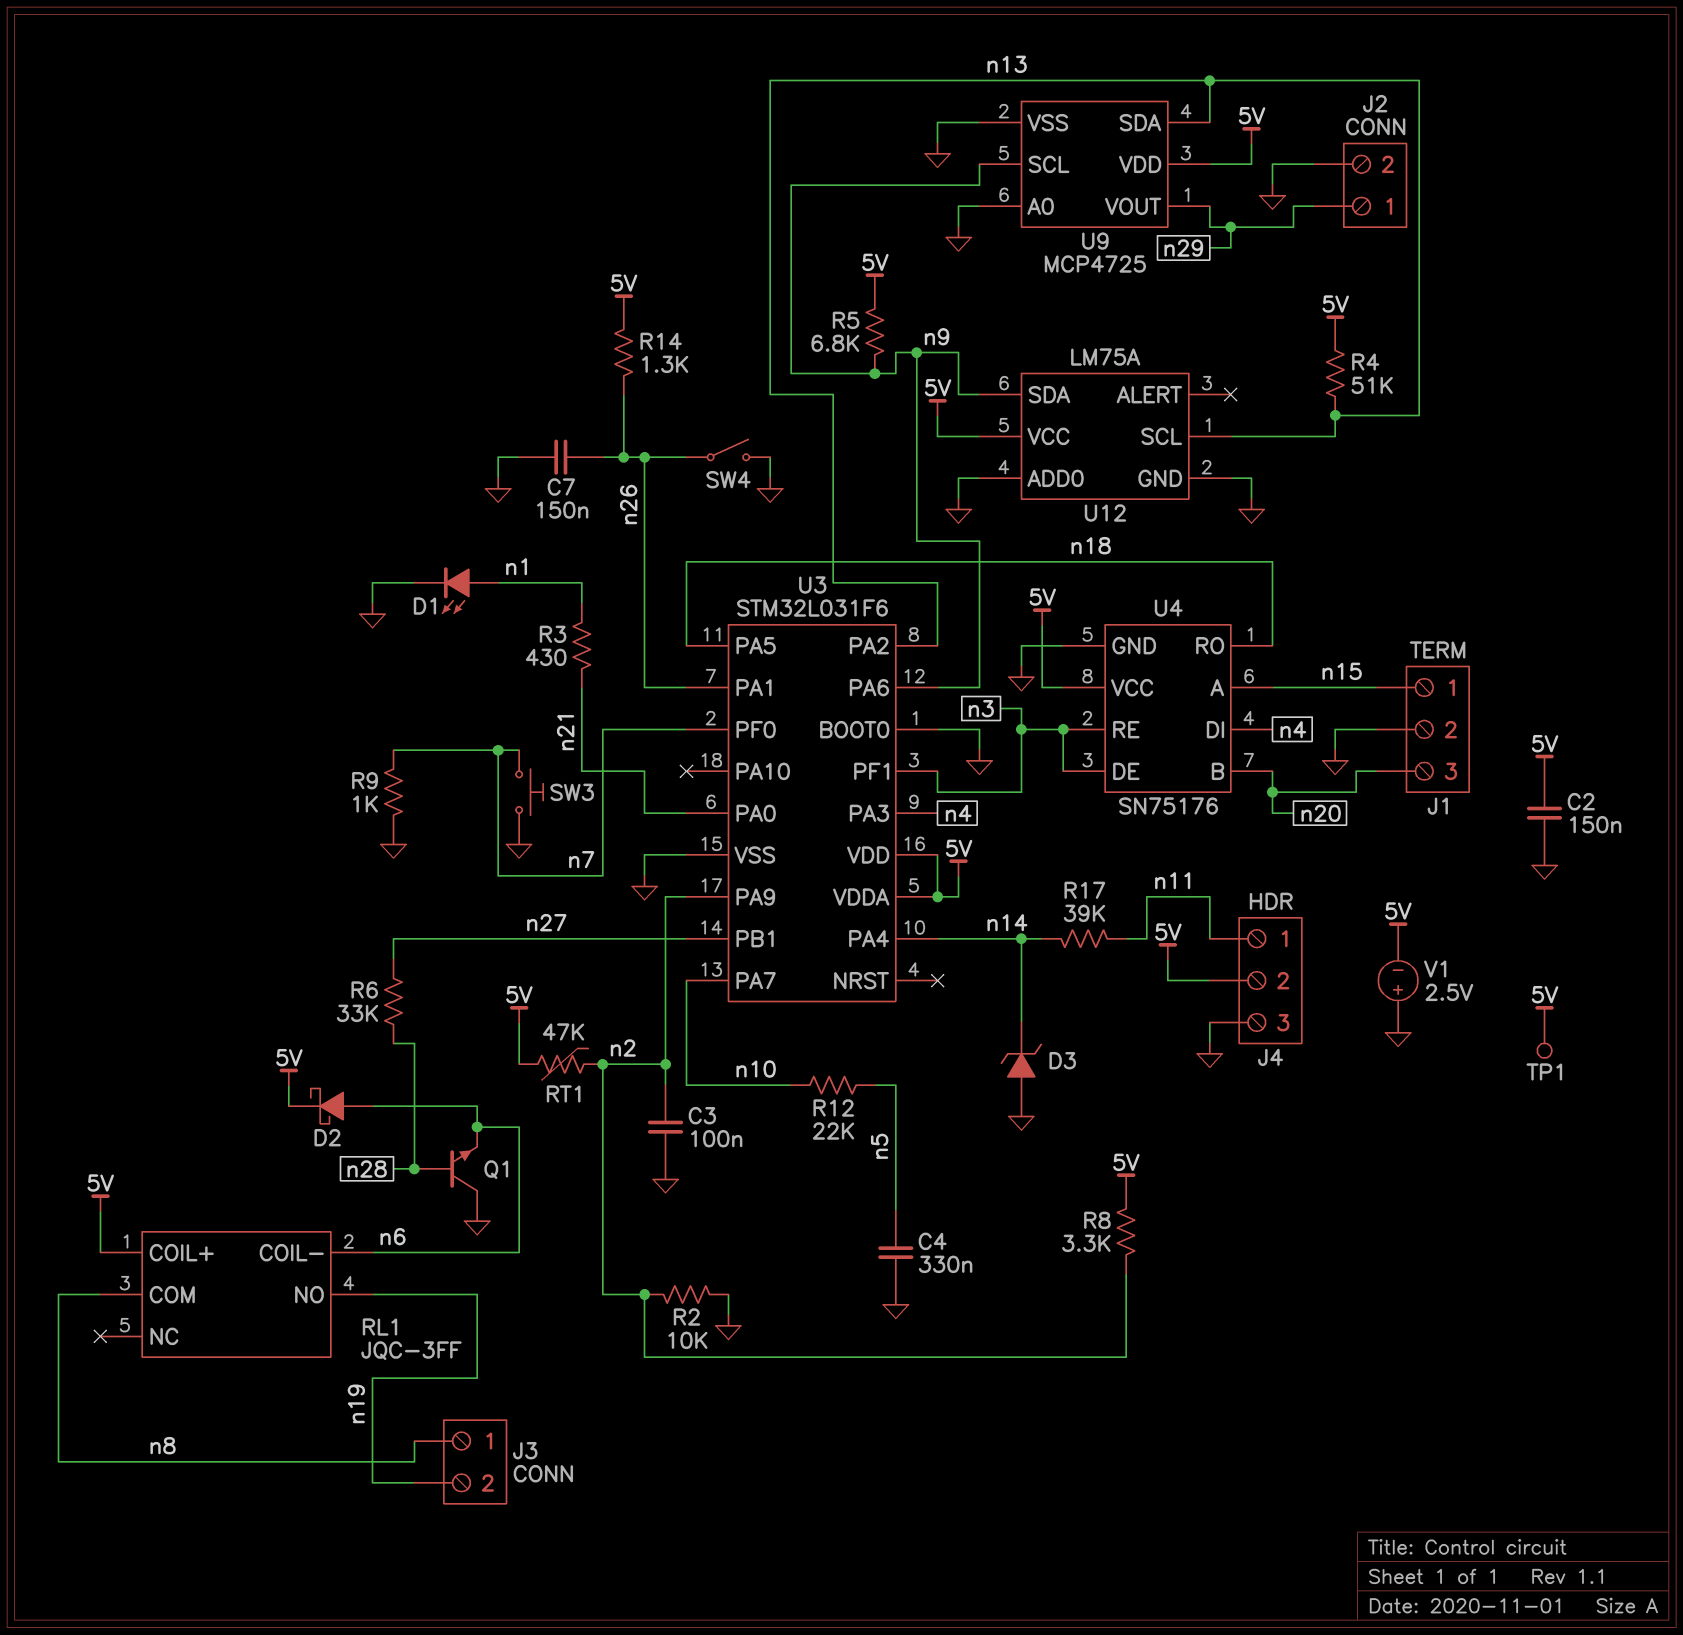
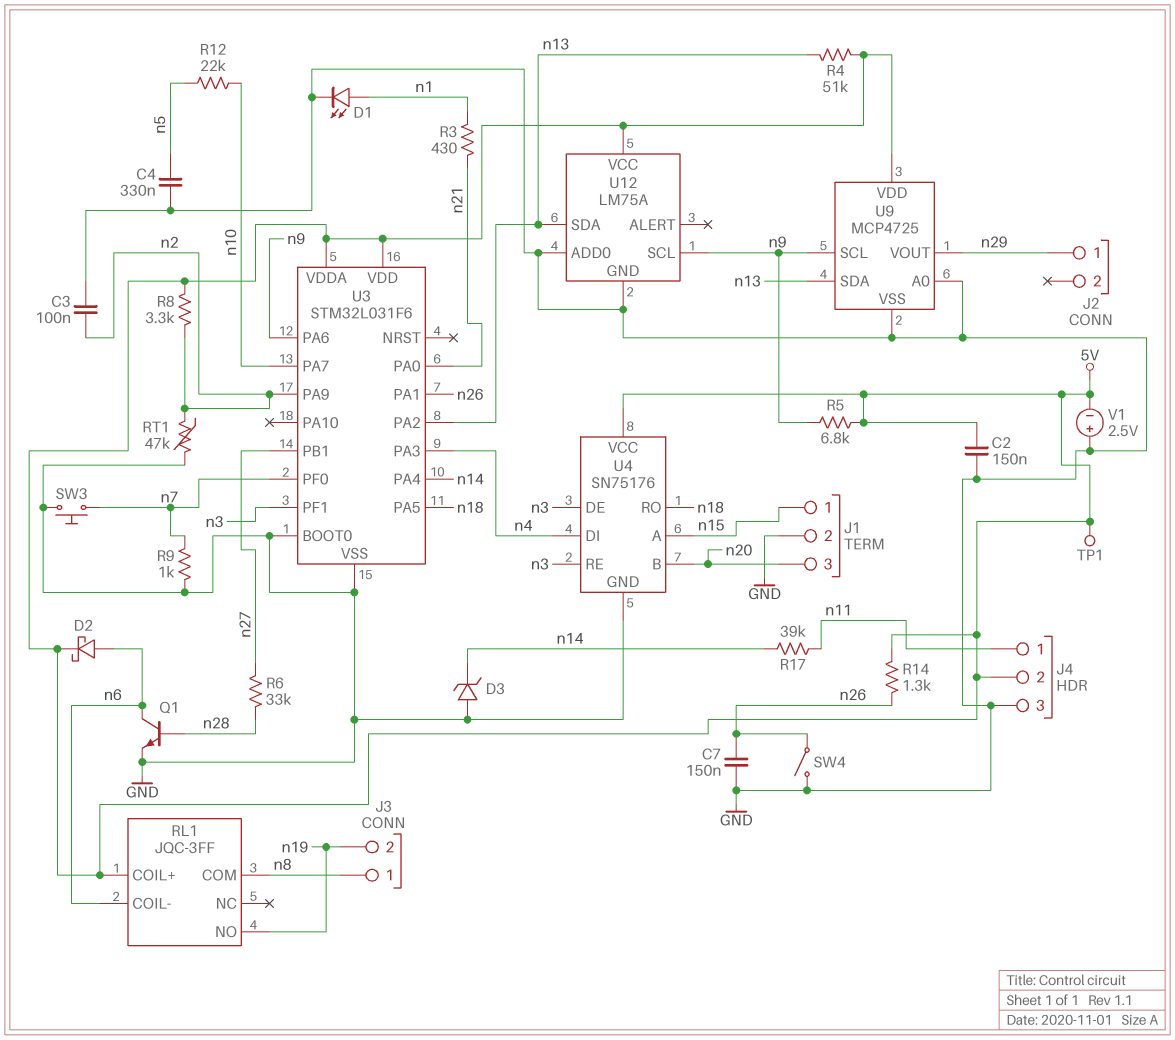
J2 pin 2: GND -> none
Q1: NPN (B n28, C GND, E n6) -> NPN (B n28, C n6, E GND)
R2: 10k (GND, n2) -> none
RT1: 47k (5V, n2) -> 47k (GND, n2)
U12 pin SCL: n13 -> n9
U12 pin SDA: n9 -> n13

